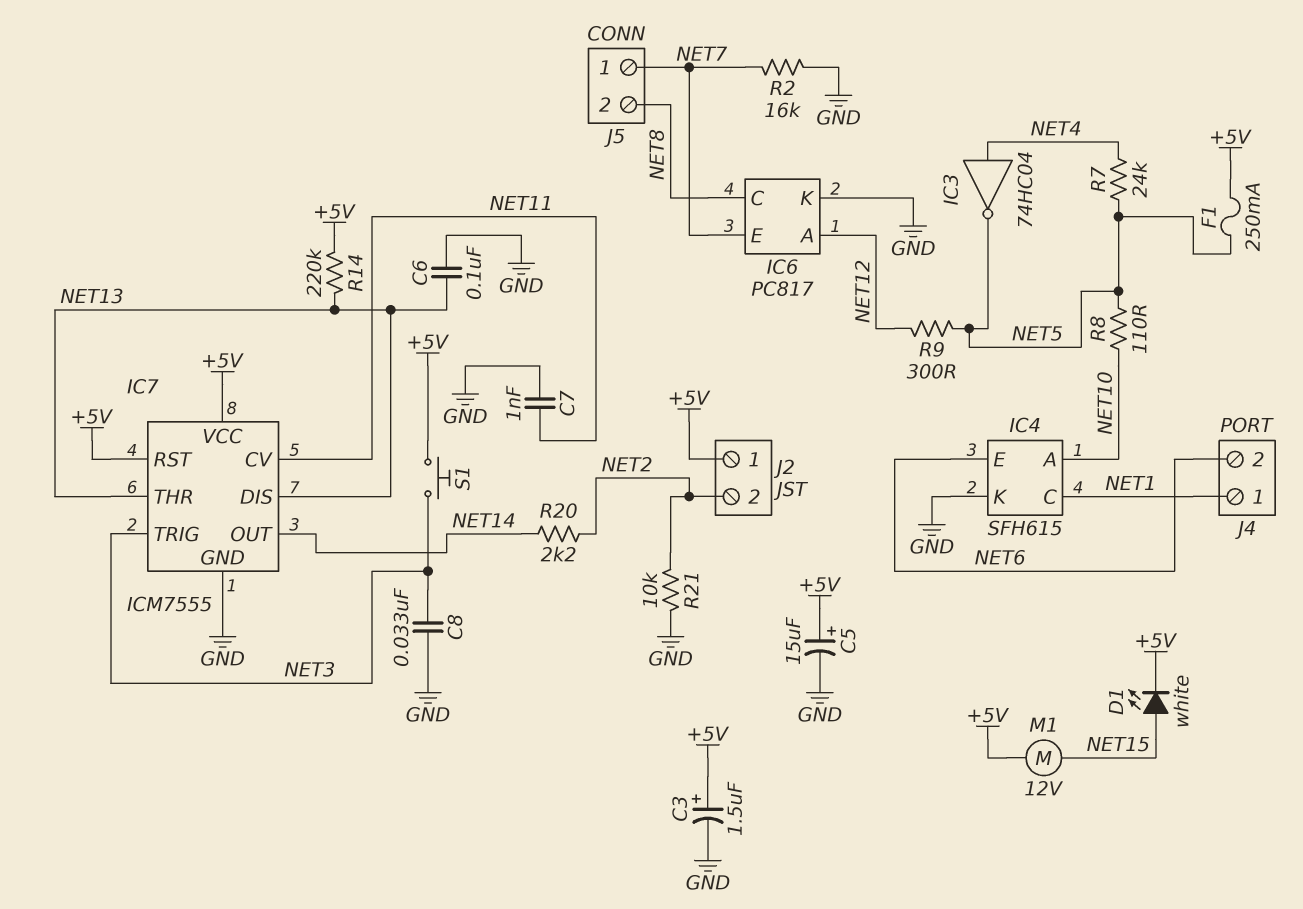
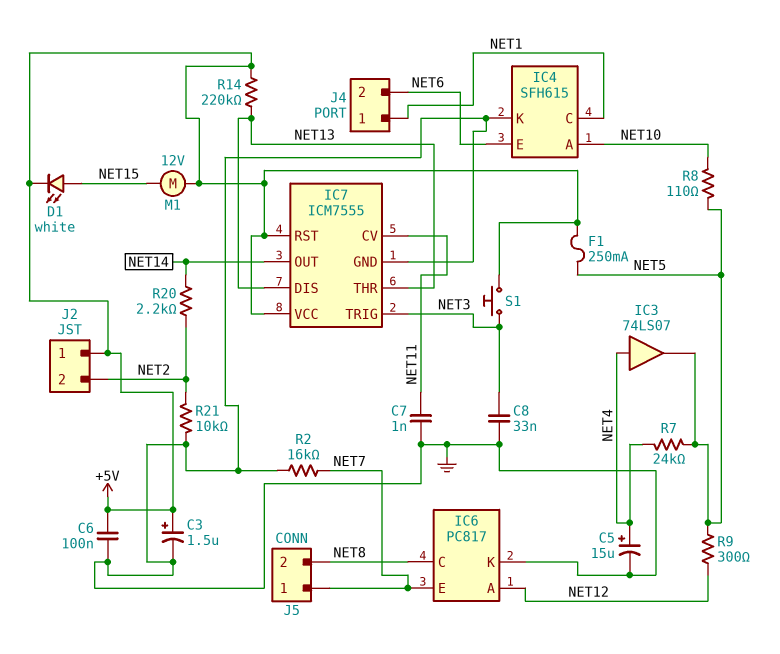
C5: 15uF (plus +5V, minus GND) -> 15uF (plus NET4, minus GND)
C6: 100nF (GND, NET13) -> 100nF (+5V, GND)
IC3: NOT 74HC04 (in NET4, out NET5) -> buffer 74LS07 (in NET4, out NET5)

